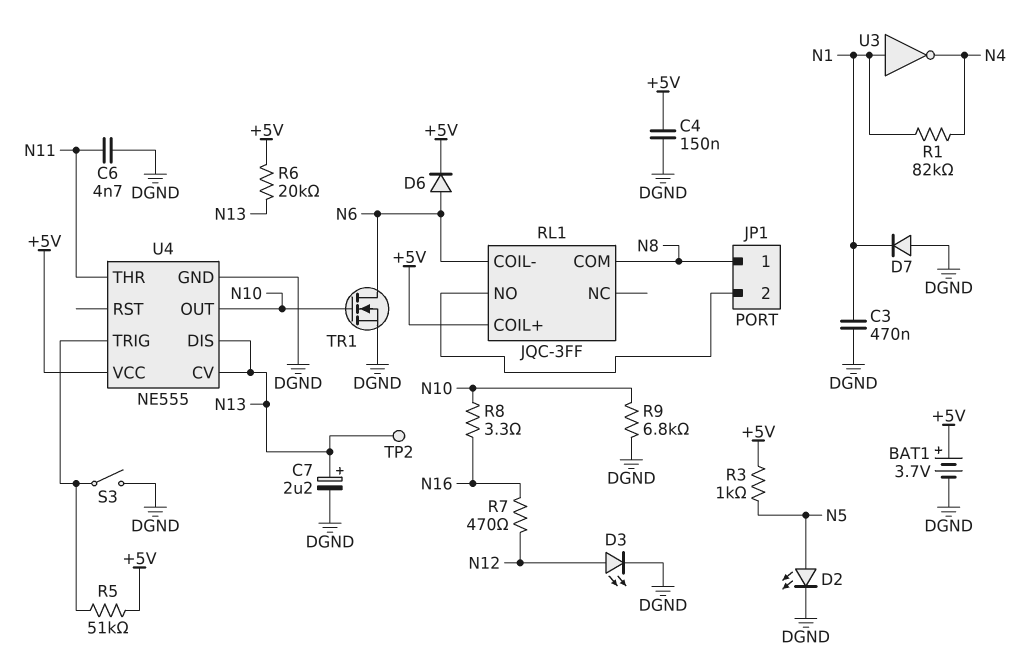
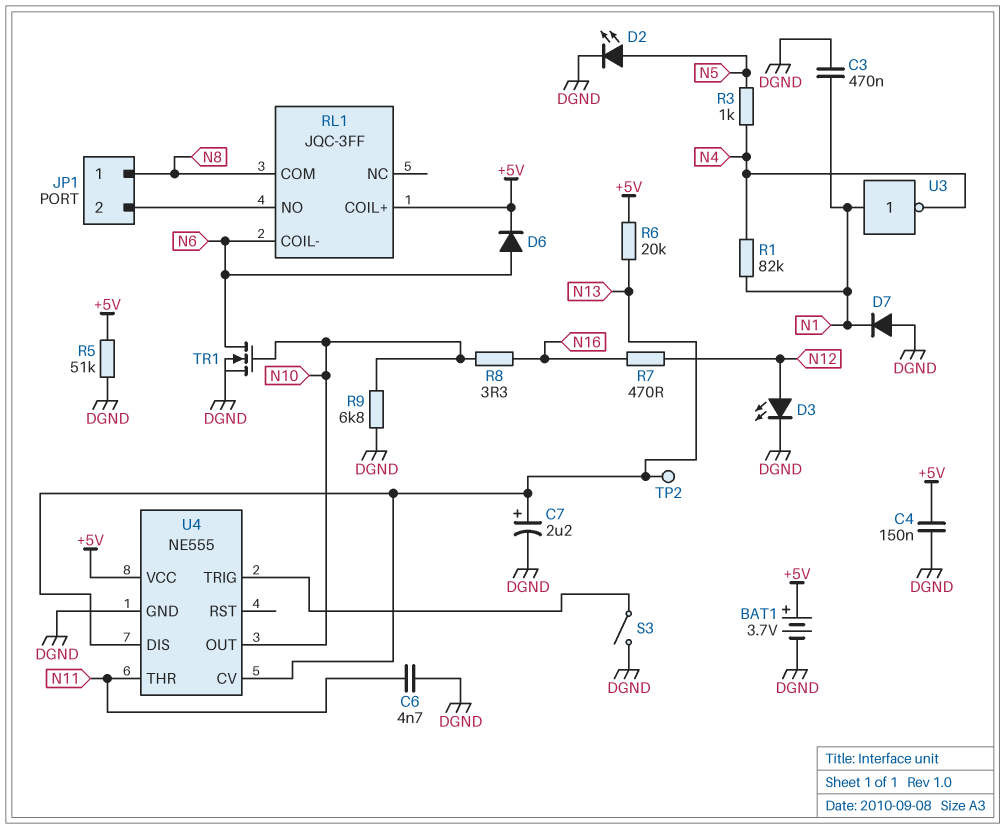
R3: 1k (+5V, N5) -> 1k (N4, N5)
R5: 51k (+5V, U4/TRIG) -> 51k (+5V, DGND)

